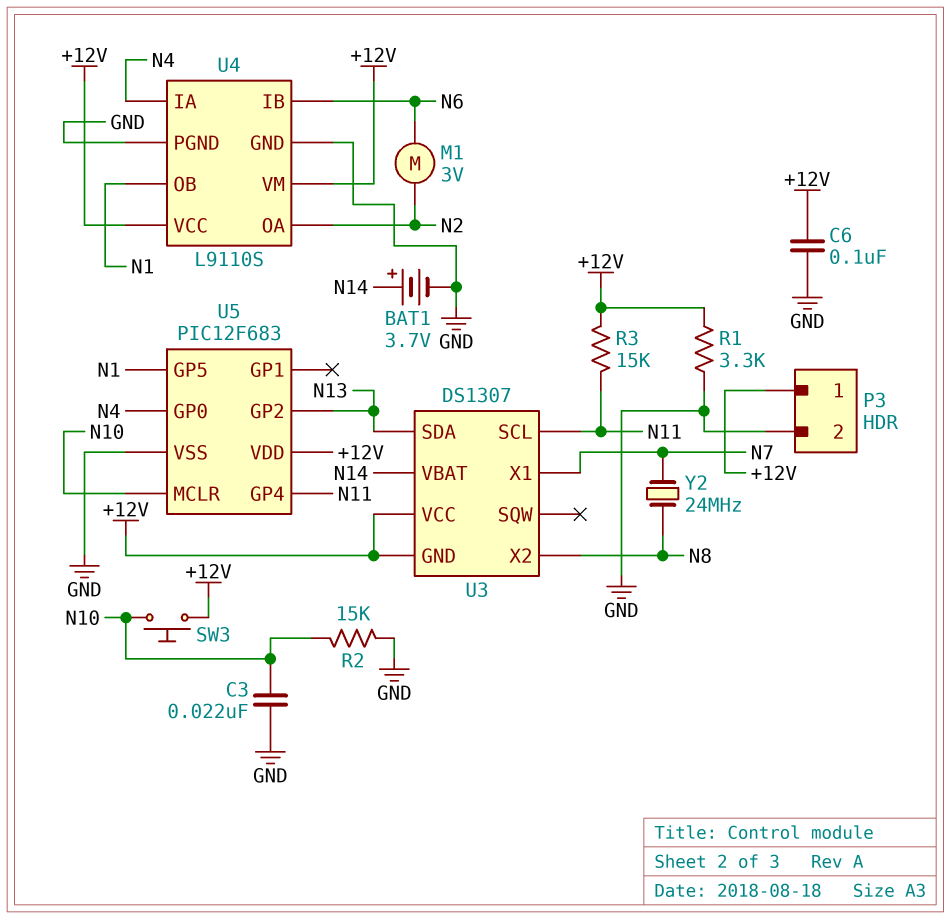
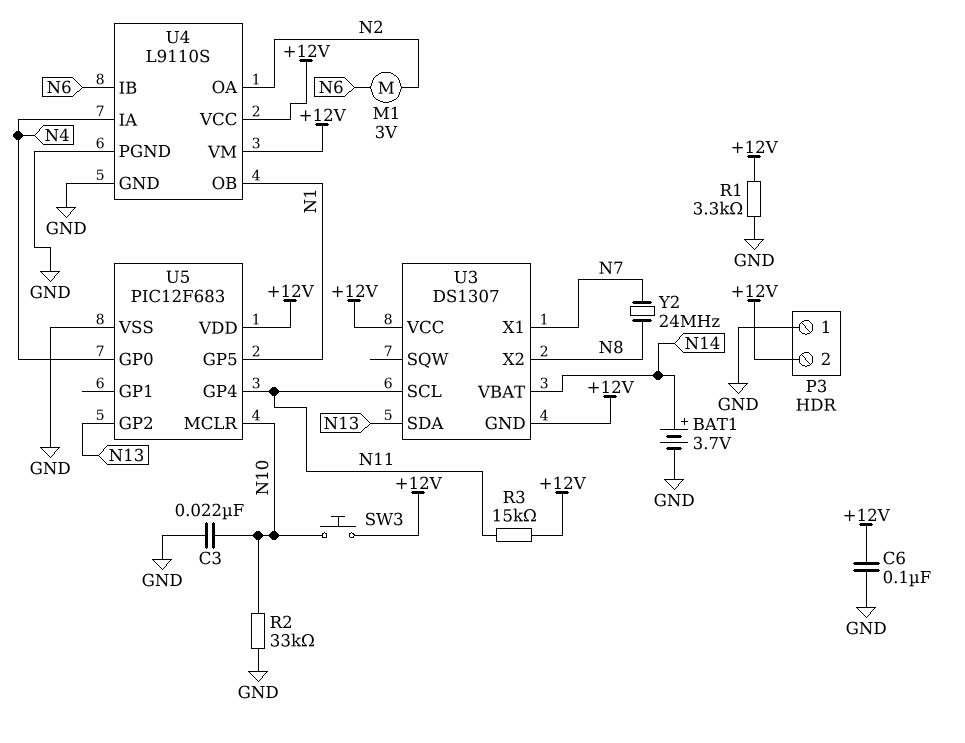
P3 pin 1: +12V -> GND
P3 pin 2: GND -> +12V
R2: 15k (GND, N10) -> 33k (GND, N10)

